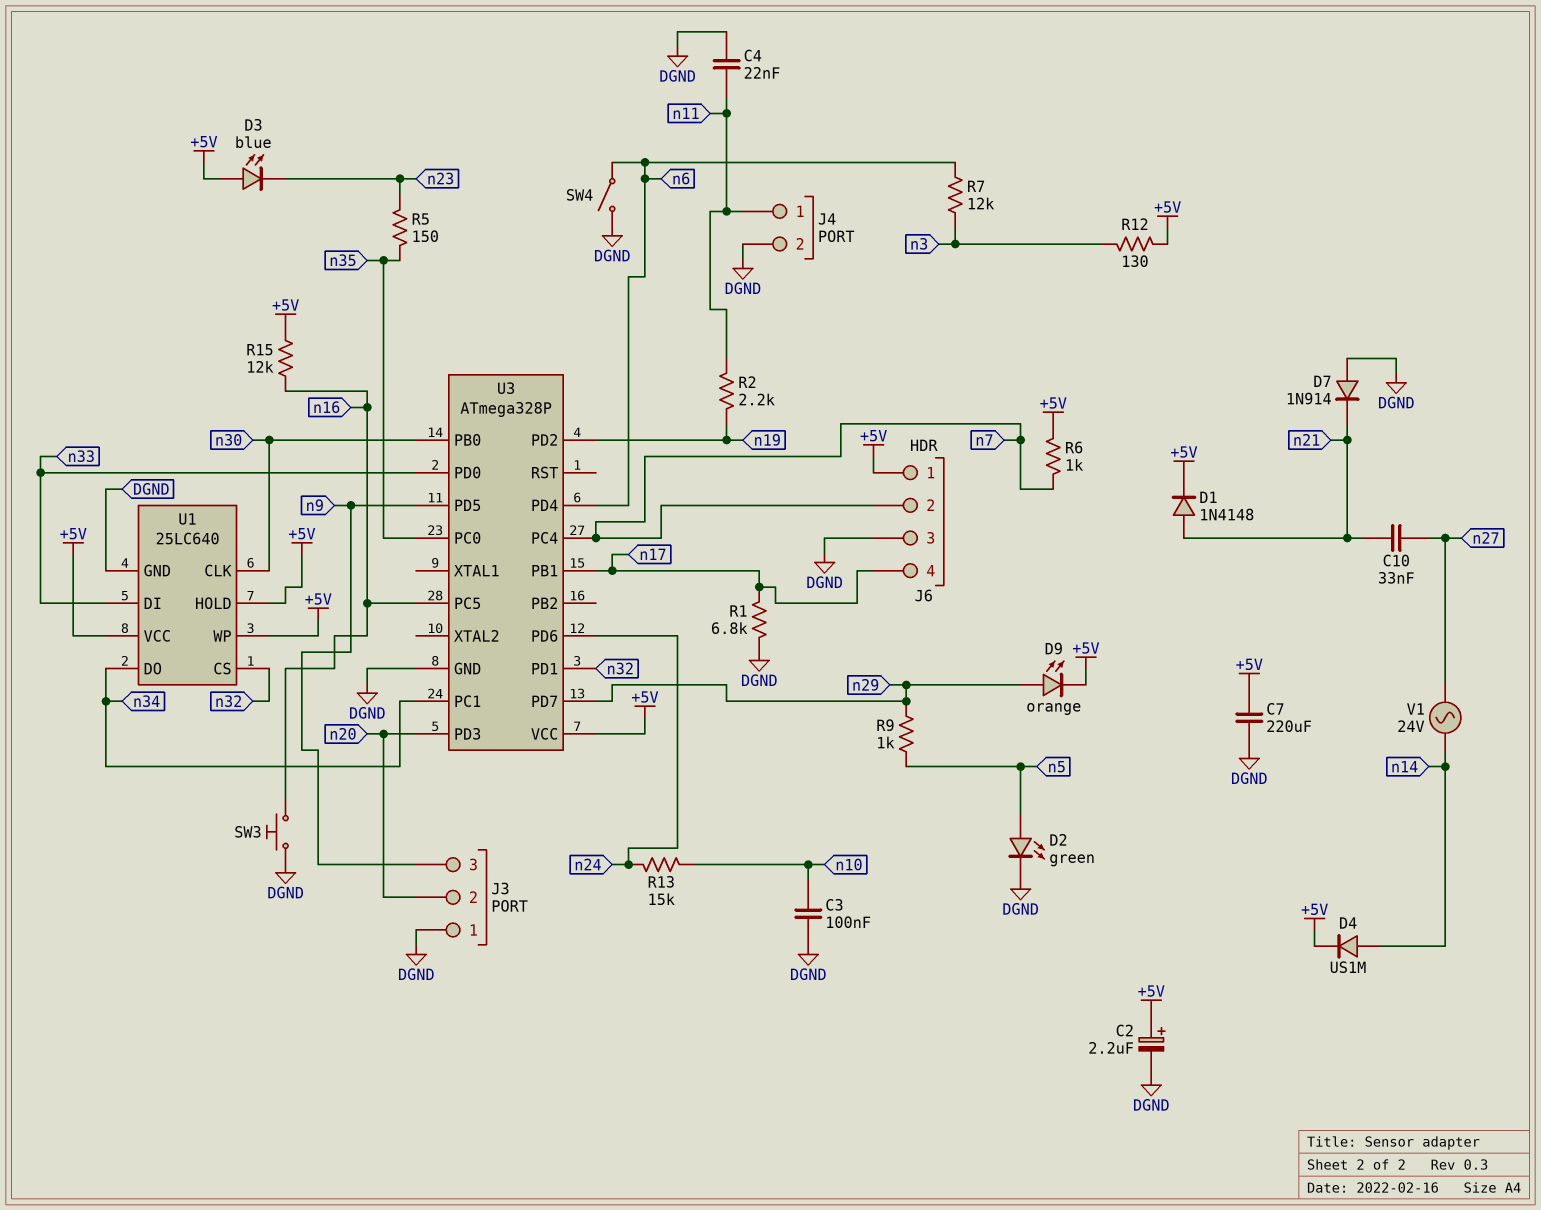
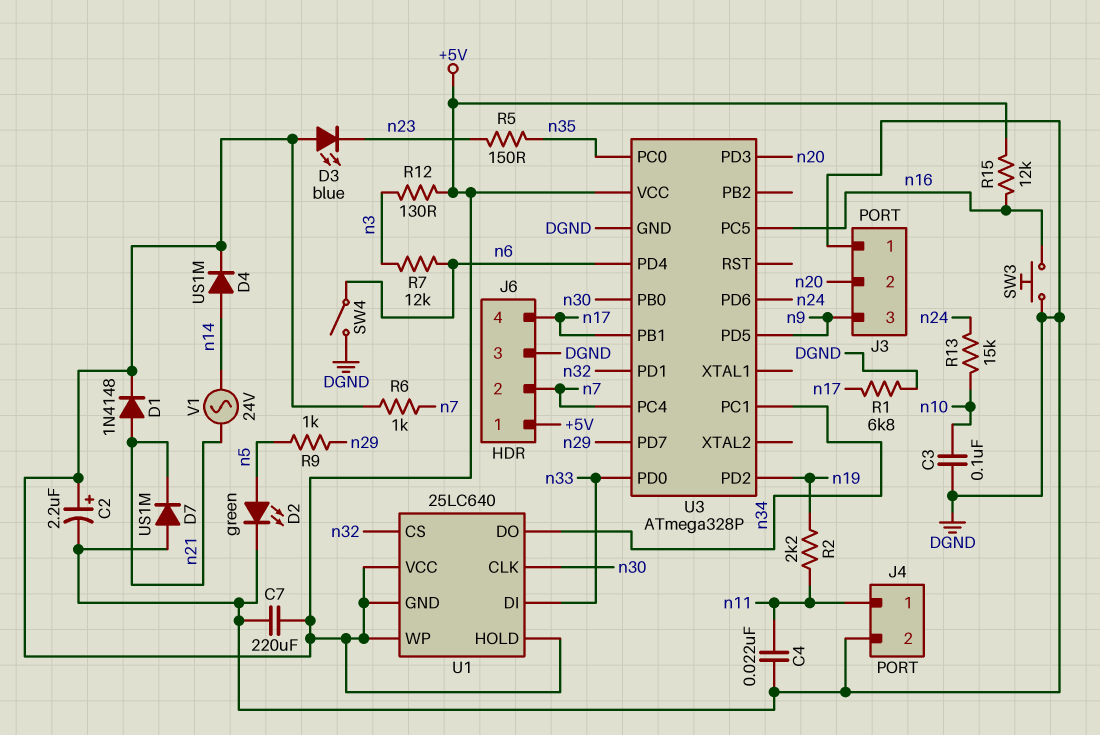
C10: 33nF (n21, n27) -> none
D7: diode 1N914 (A DGND, K n21) -> diode US1M (A DGND, K n21)
D9: LED orange (A n29, K +5V) -> none
U1 pin GND: DGND -> +5V
V1: AC 24V (n14, n27) -> AC 24V (n14, n21)

